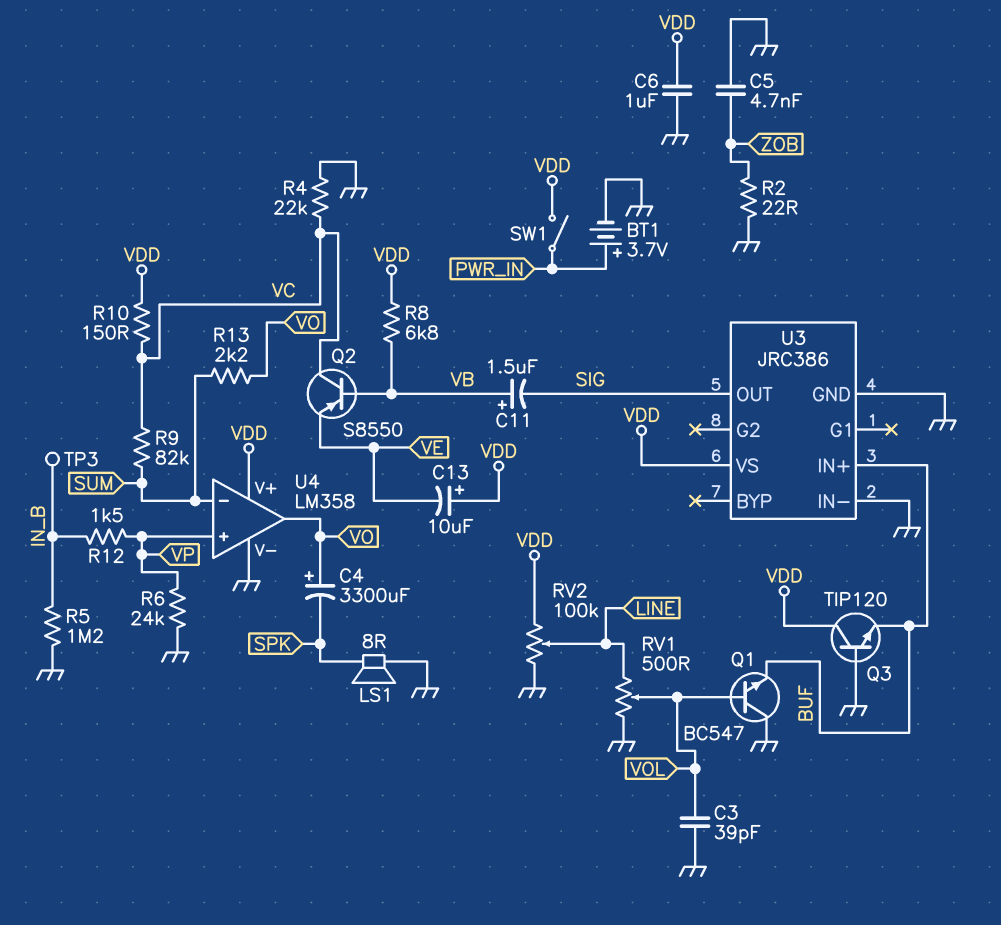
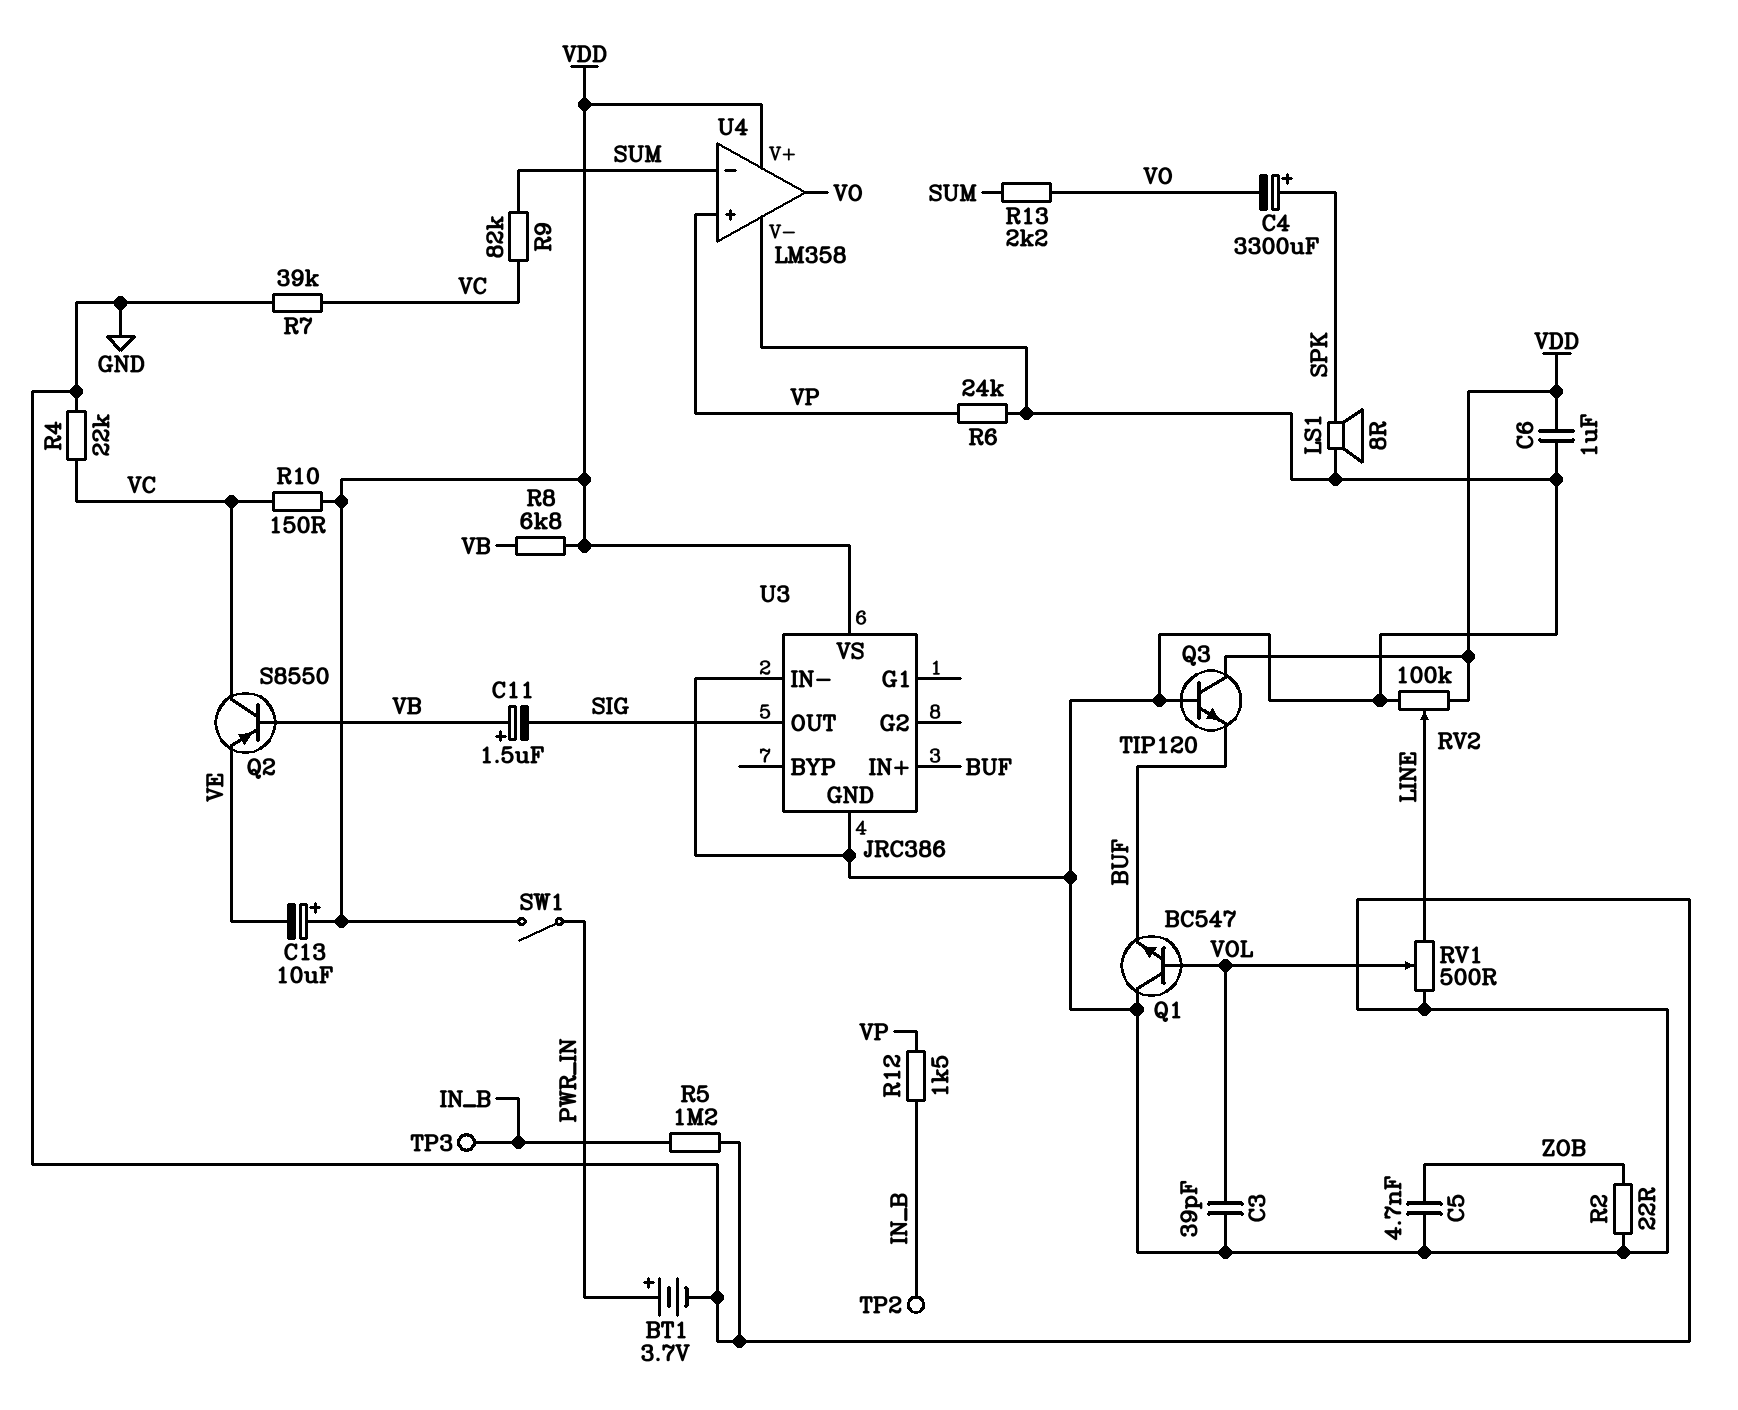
C4: 3300uF (plus VO, minus SPK) -> 3300uF (plus SPK, minus VO)
R7: none -> 39k (GND, VC)
TP2: none -> test point (IN_B)

